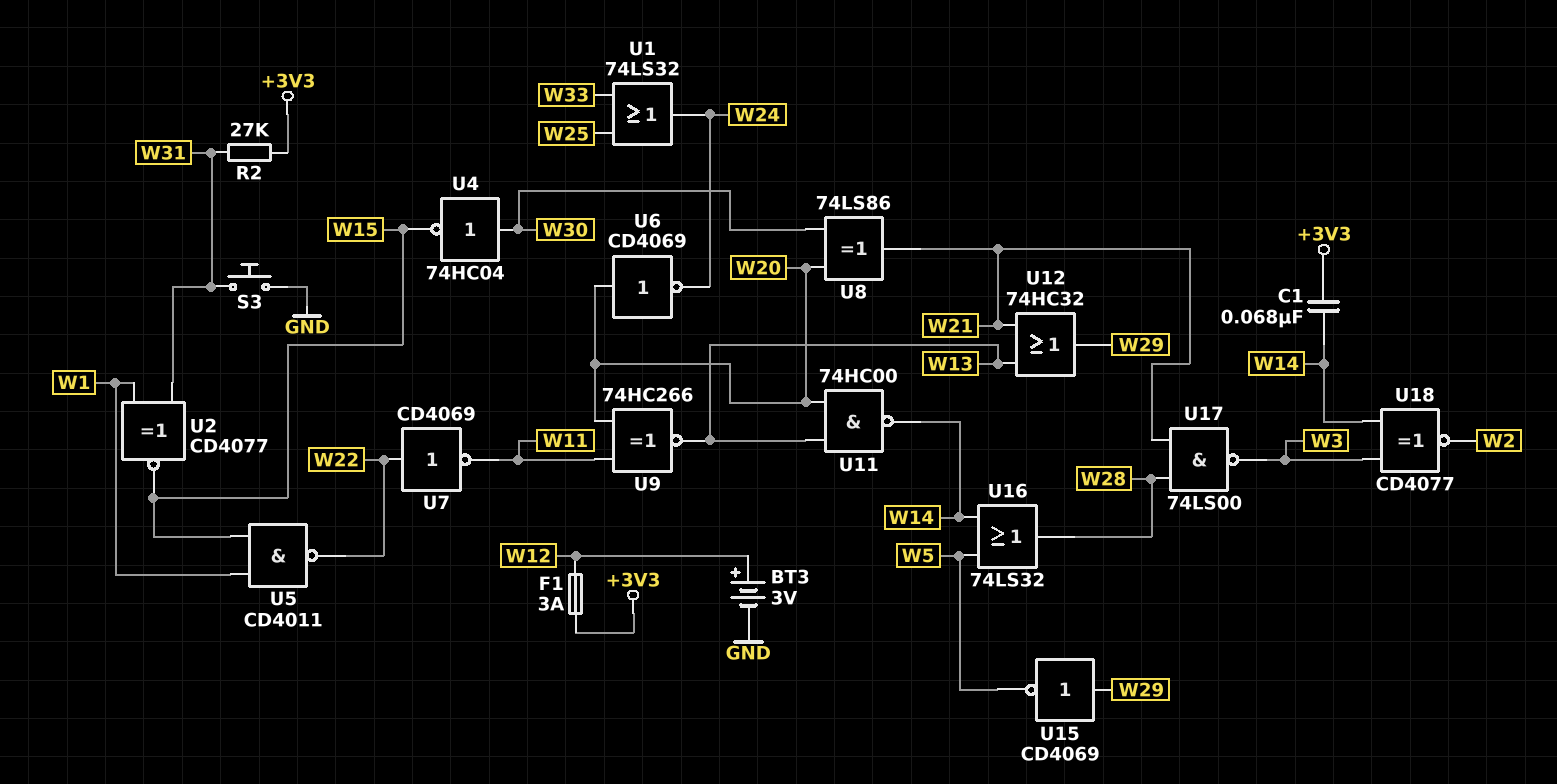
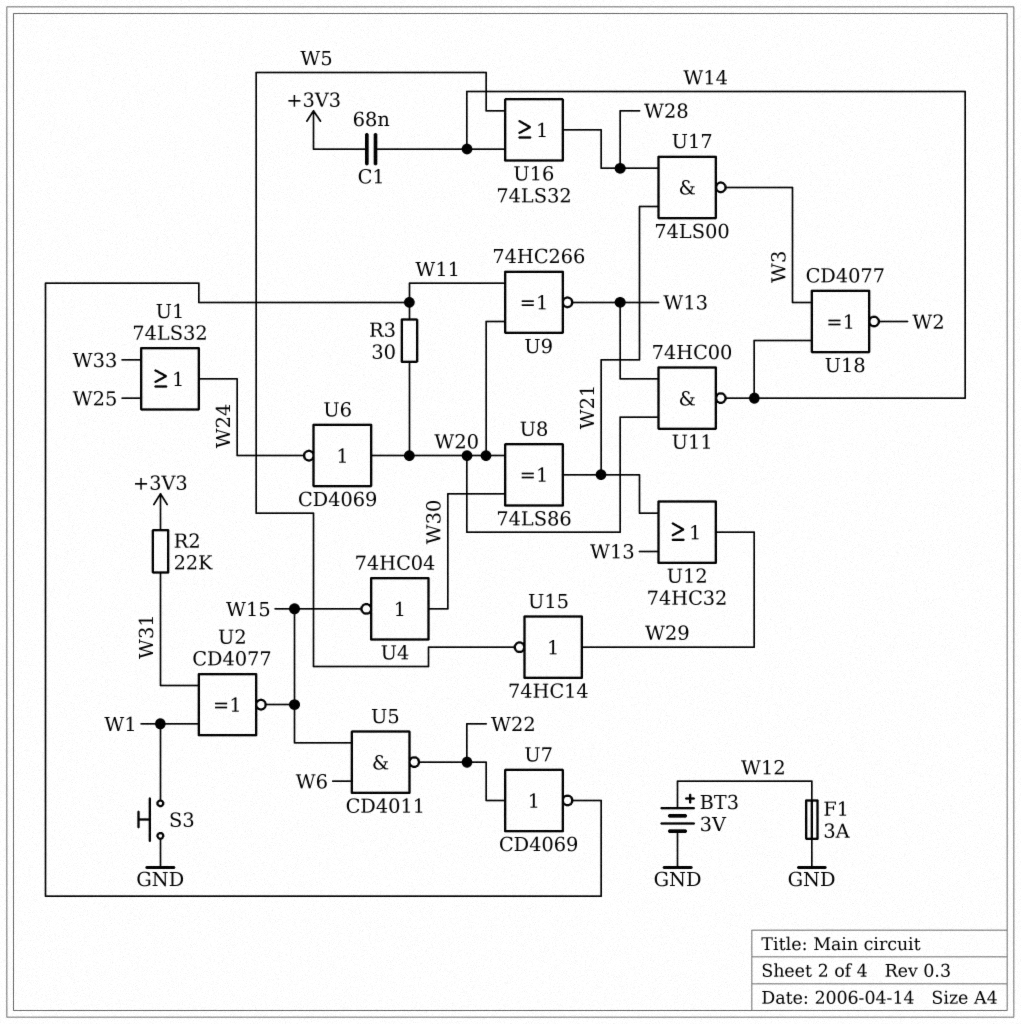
F1: 3A (+3V3, W12) -> 3A (GND, W12)
R2: 27k (+3V3, W31) -> 22k (+3V3, W31)
R3: none -> 30 (W11, W20)
S3: button (GND, W31) -> button (GND, W1)
U5: NAND CD4011 (in W1, in W15, out W22) -> NAND CD4011 (in W6, in W15, out W22)
U15: NOT CD4069 (in W29, out W5) -> NOT 74HC14 (in W29, out W5)

